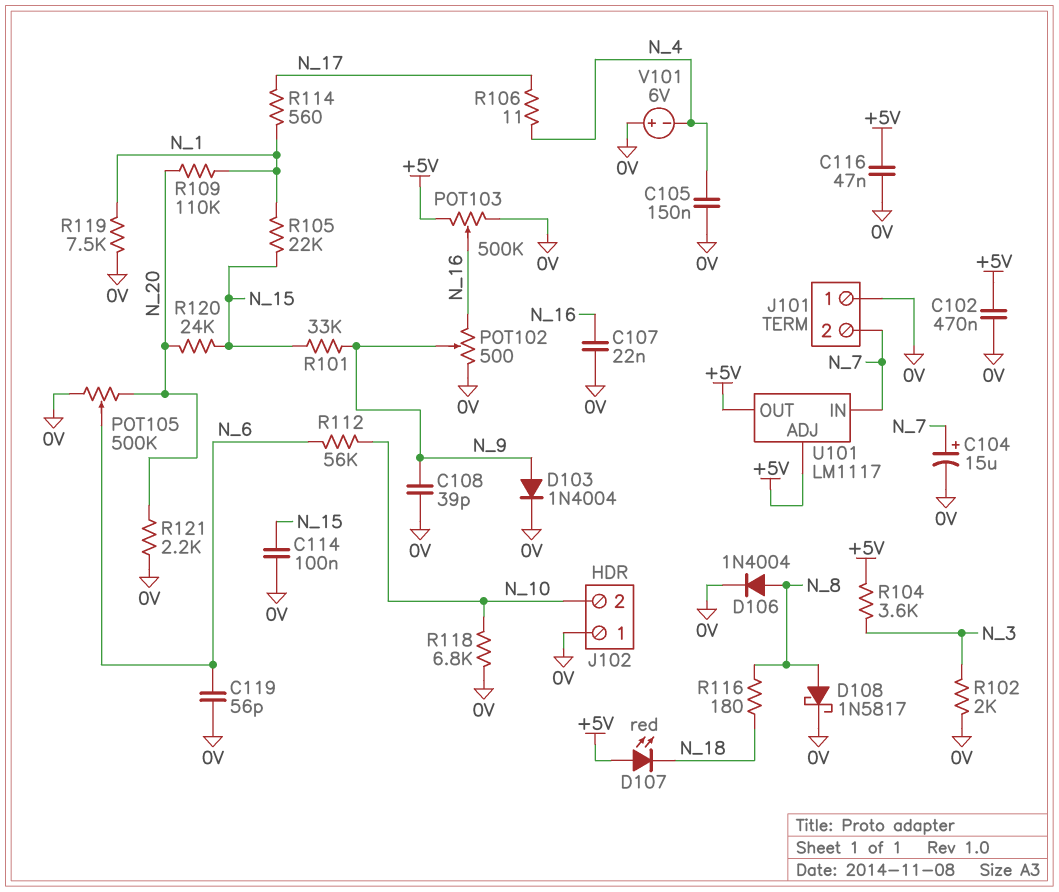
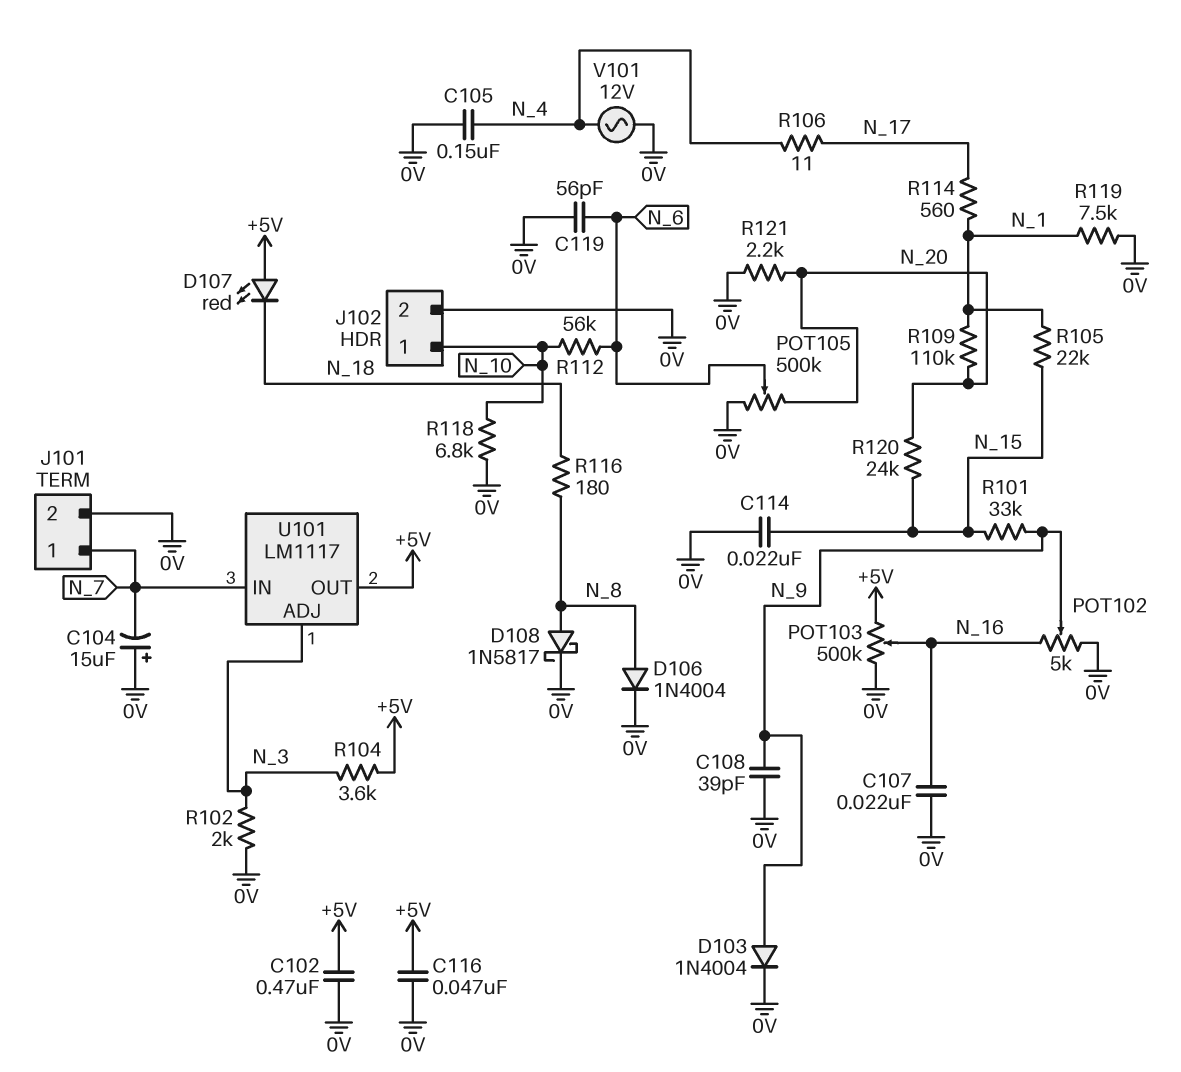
C104: 15uF (plus N_7, minus 0V) -> 15uF (plus 0V, minus N_7)
C114: 100nF (0V, N_15) -> 22nF (0V, N_15)
J101 pin 1: 0V -> N_7
J101 pin 2: N_7 -> 0V
J102 pin 1: 0V -> N_10
J102 pin 2: N_10 -> 0V
POT102: 500 (0V, N_16, wiper N_9) -> 5k (0V, N_16, wiper N_9)
U101 pin ADJ: +5V -> N_3
V101: 6V (plus 0V, minus N_4) -> AC 12V (0V, N_4)

